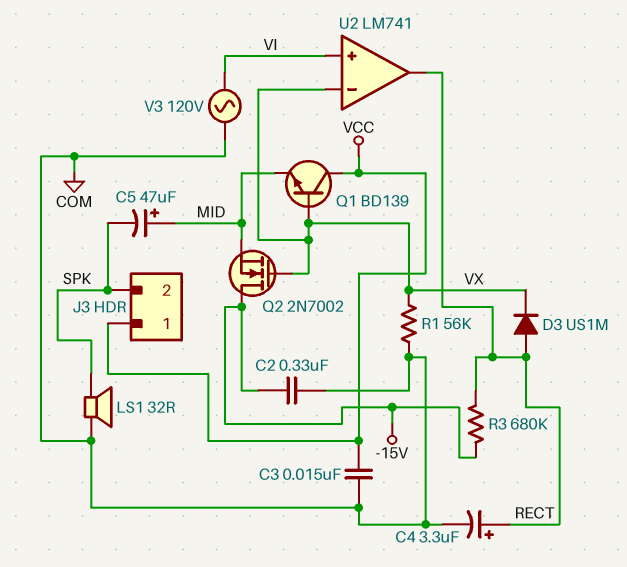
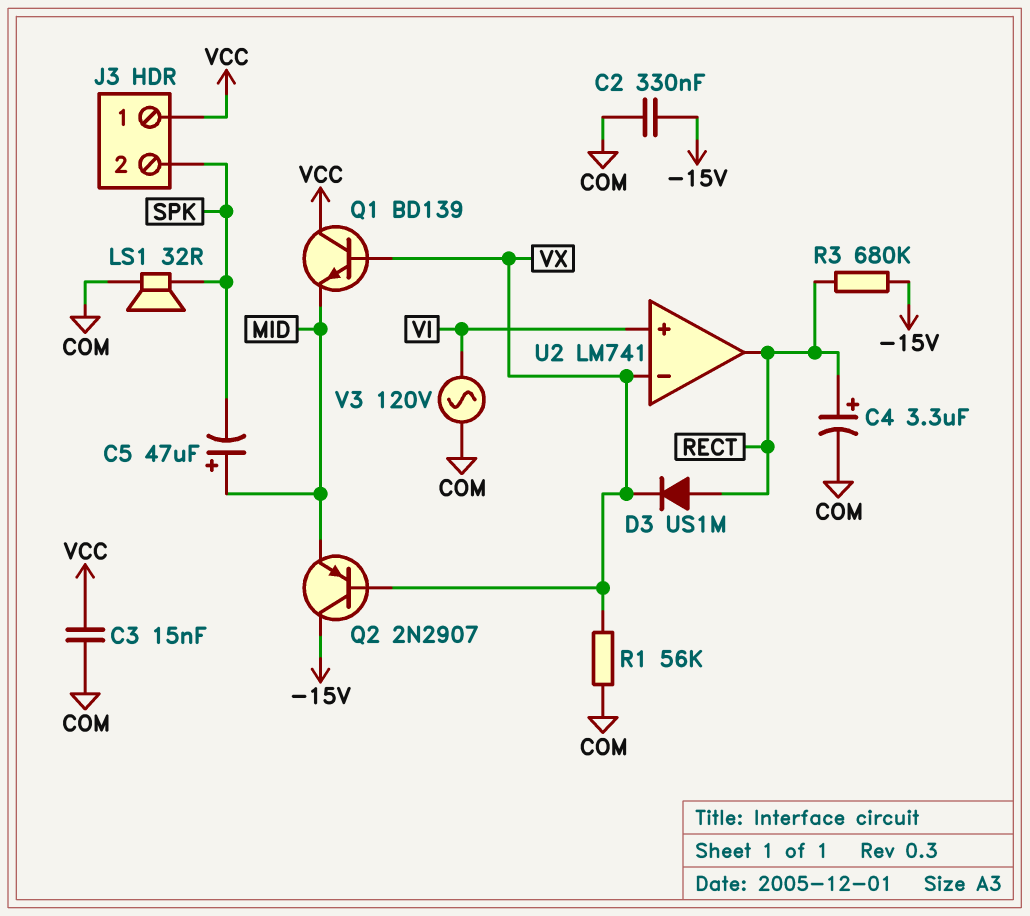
Q2: NMOS 2N7002 (G VX, D -15V, S MID) -> PNP 2N2907 (B VX, C -15V, E MID)

